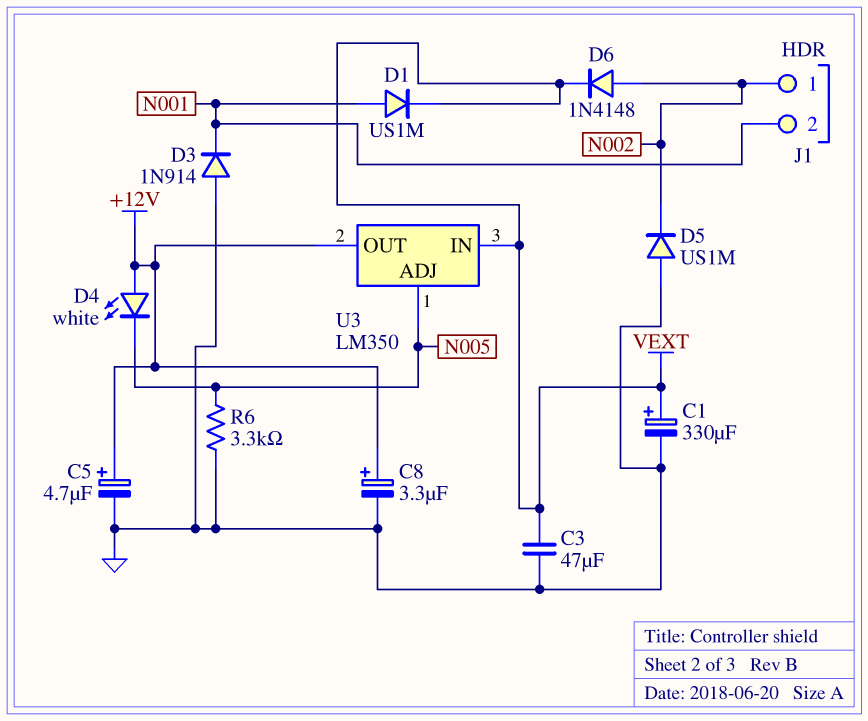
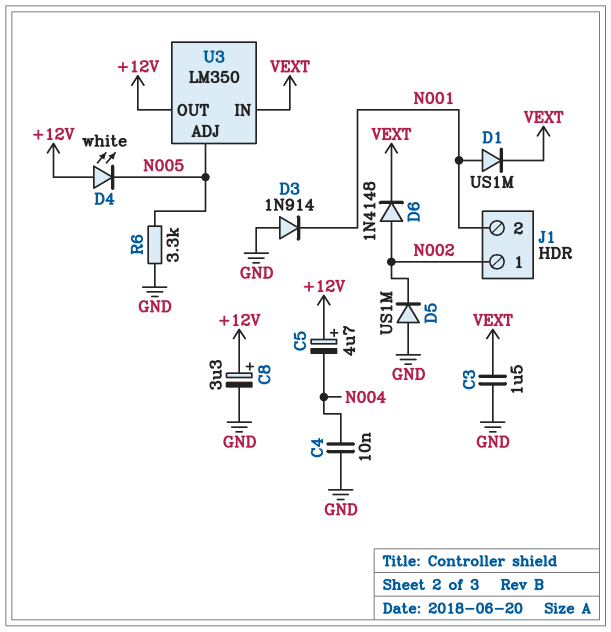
C1: 330uF (plus VEXT, minus GND) -> none
C3: 47uF (GND, VEXT) -> 1.5uF (GND, VEXT)
C4: none -> 10nF (GND, N004)
C5: 4.7uF (plus +12V, minus GND) -> 4.7uF (plus +12V, minus N004)

